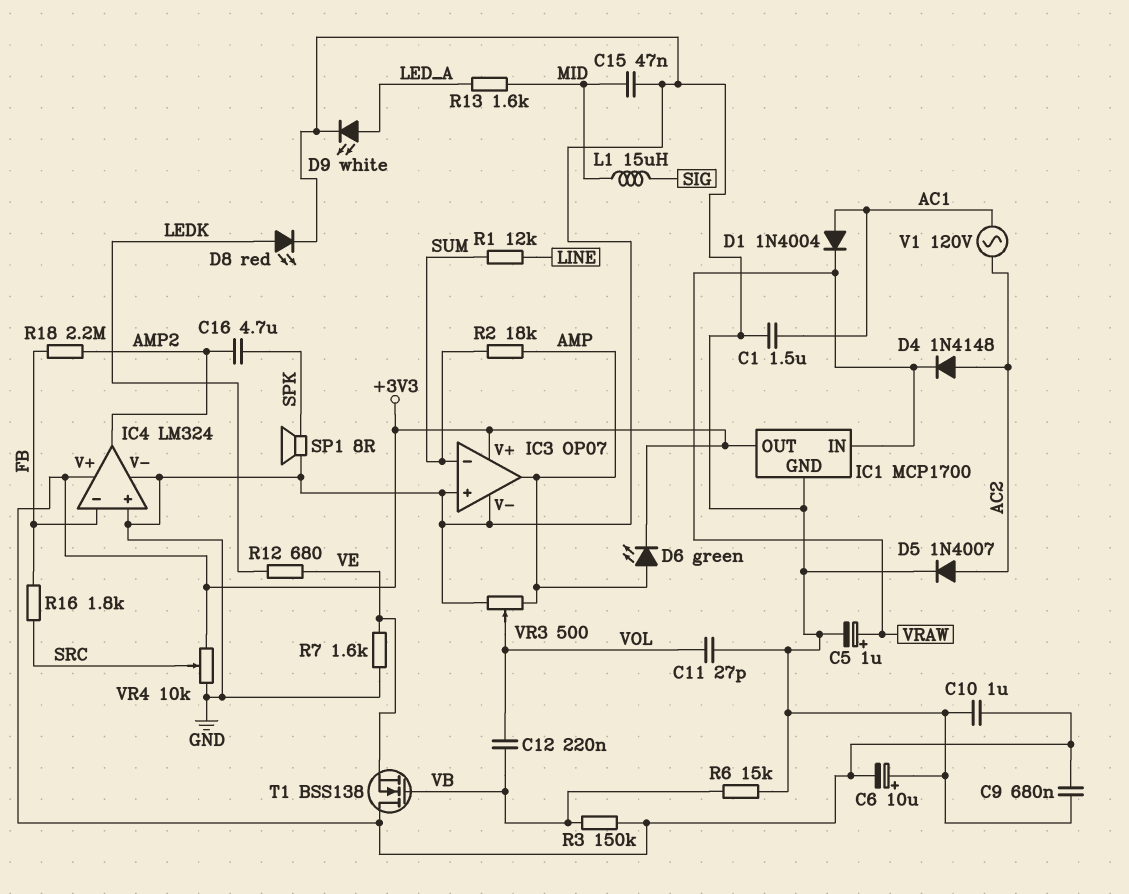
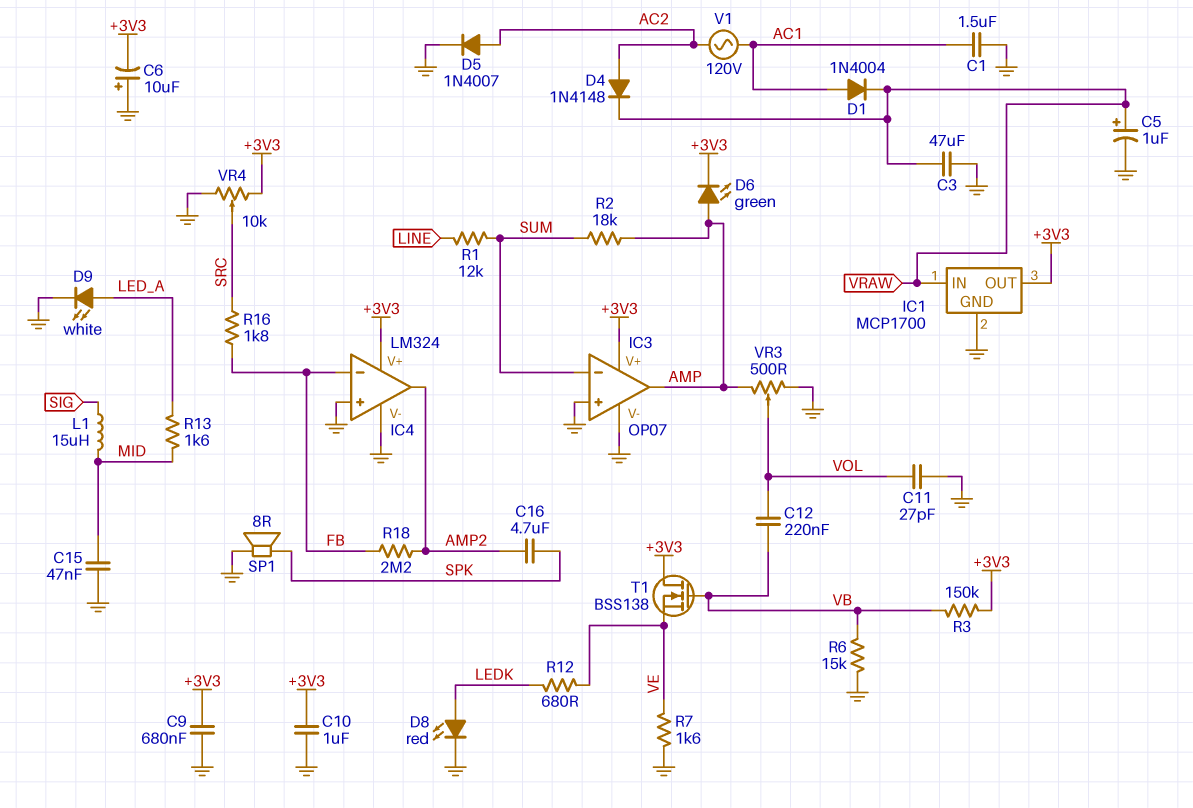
C3: none -> 47uF (GND, VRAW)

